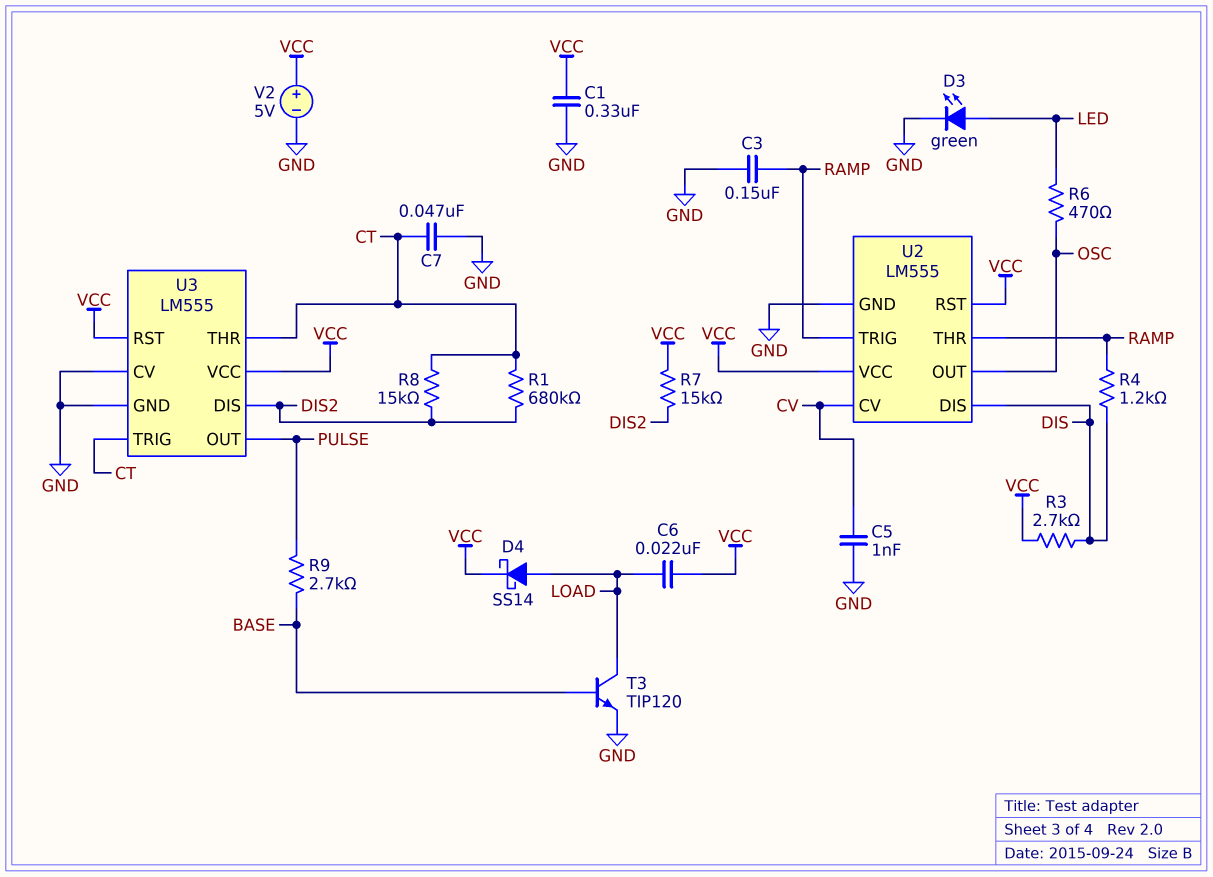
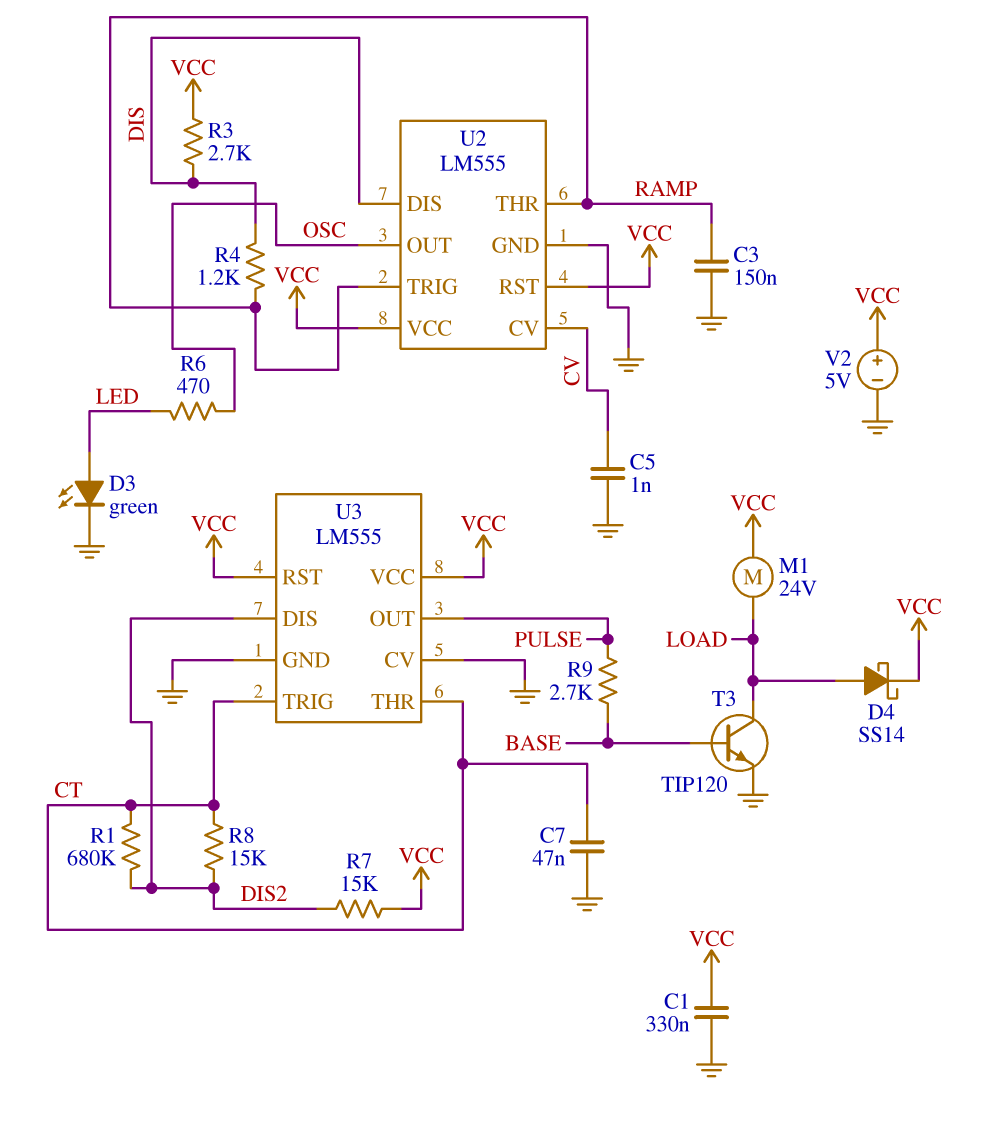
C6: 22nF (LOAD, VCC) -> none
M1: none -> motor 24V (LOAD, VCC)

